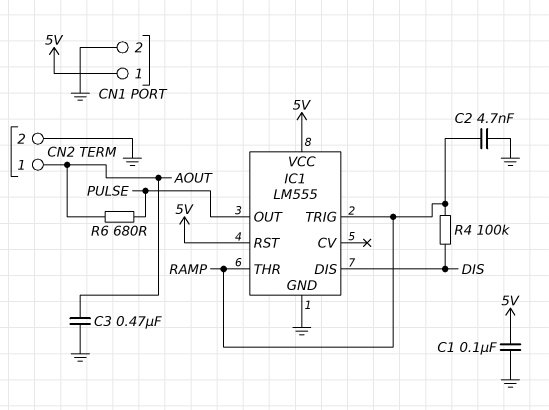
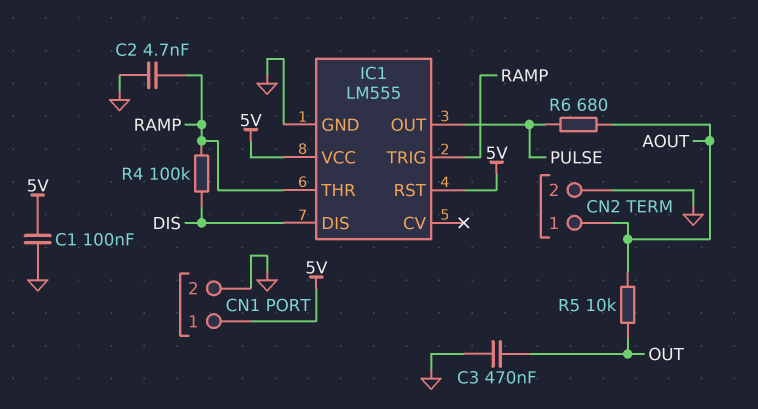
C3: 470nF (AOUT, GND) -> 470nF (GND, OUT)
R5: none -> 10k (AOUT, OUT)

